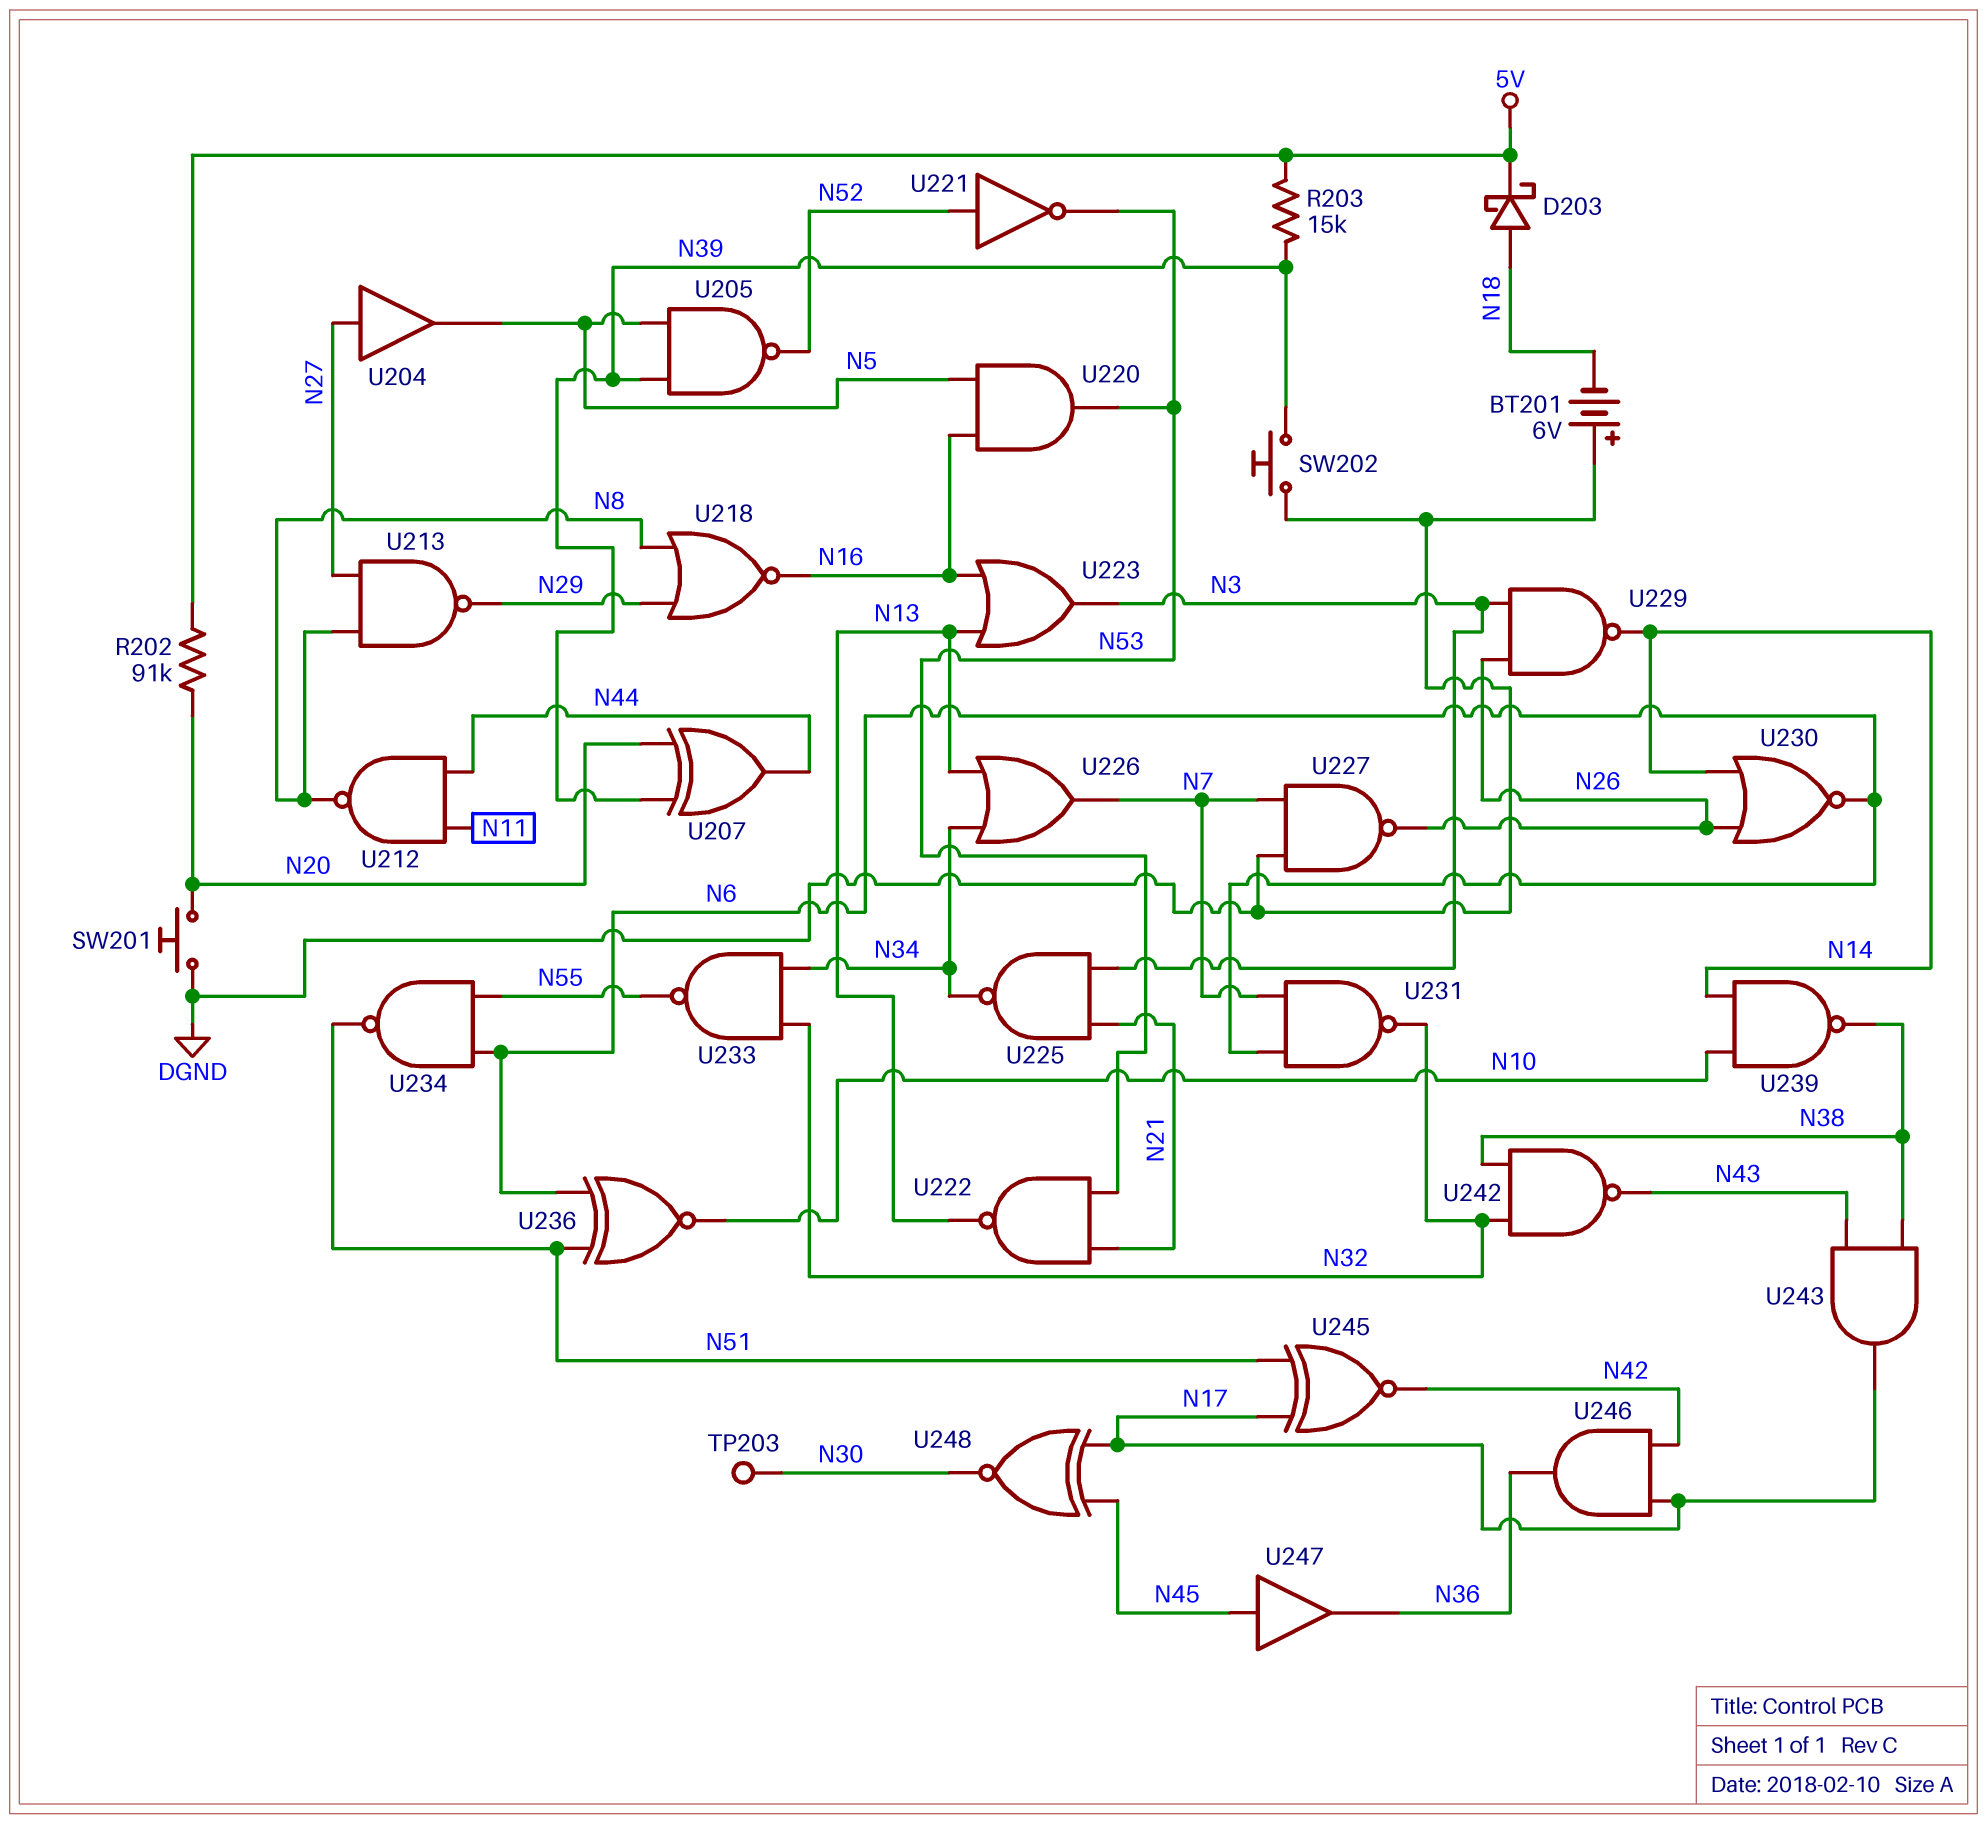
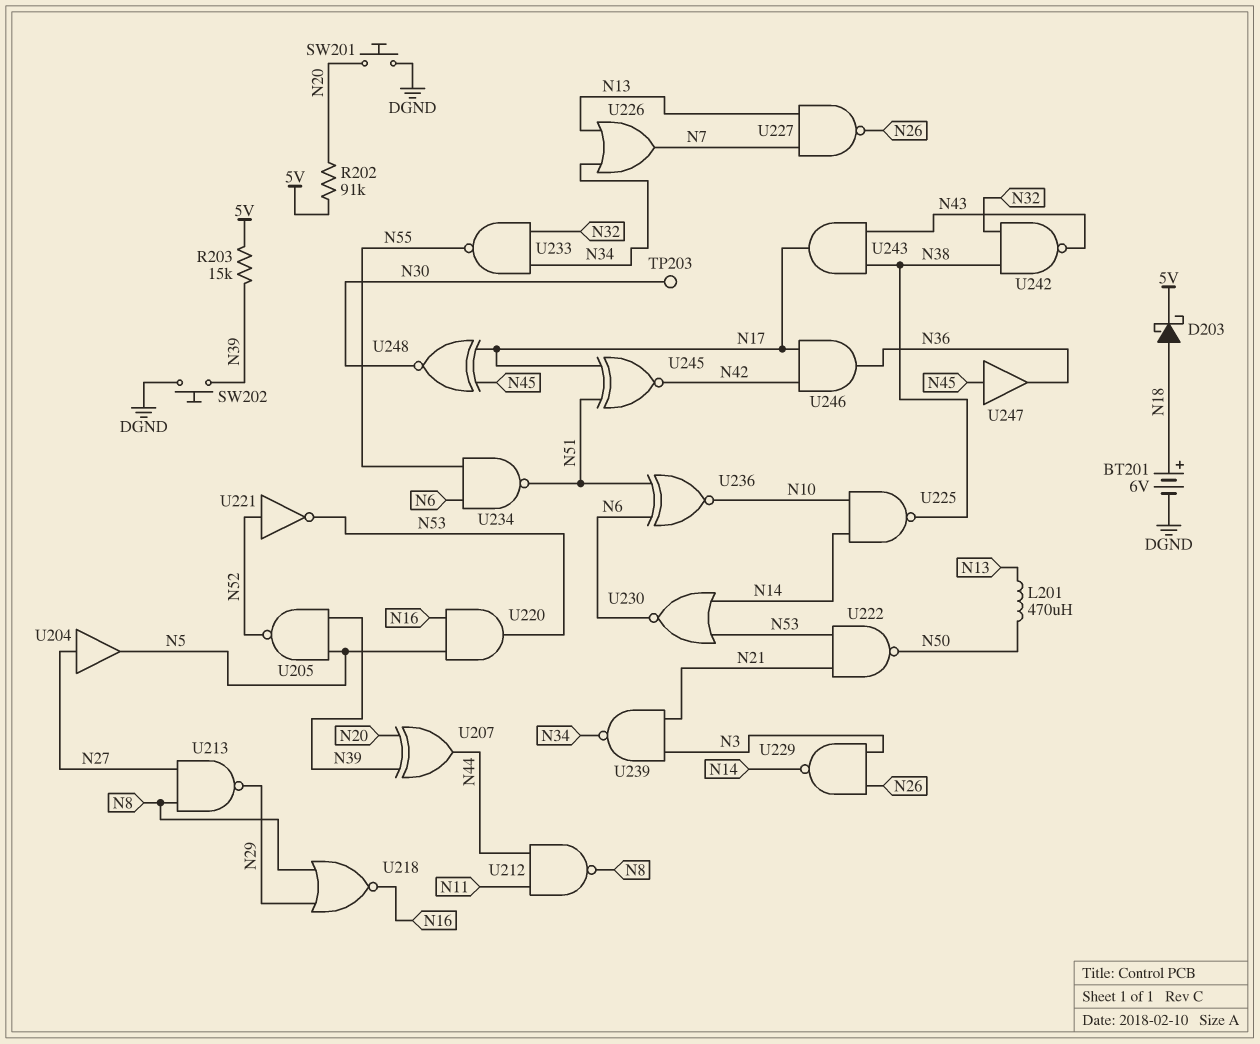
BT201: 6V (plus DGND, minus N18) -> 6V (plus N18, minus DGND)
L201: none -> 470uH (N13, N50)
U222: NAND (in N21, in N53, out N13) -> NAND (in N21, in N53, out N50)
U223: OR (in N13, in N16, out N3) -> none
U225: NAND (in N3, in N21, out N34) -> NAND (in N10, in N14, out N38)
U227: NAND (in DGND, in N7, out N26) -> NAND (in N7, in N13, out N26)
U230: NOR (in N14, in N26, out N6) -> NOR (in N14, in N53, out N6)
U231: NAND (in N6, in N7, out N32) -> none
U239: NAND (in N10, in N14, out N38) -> NAND (in N3, in N21, out N34)

